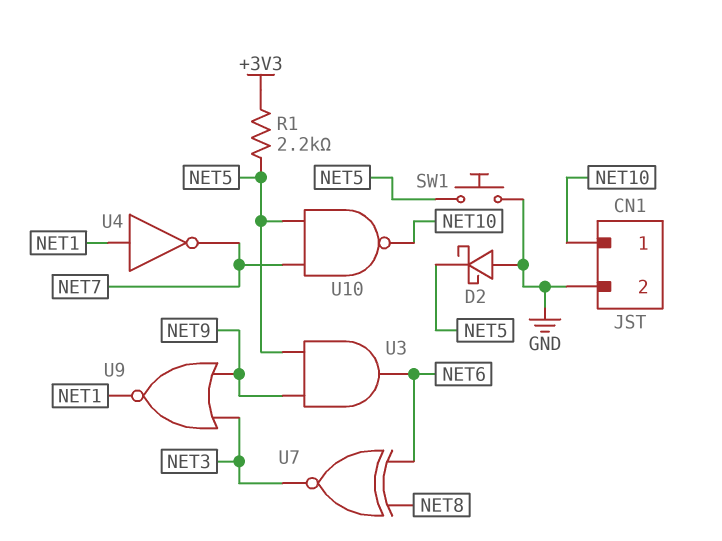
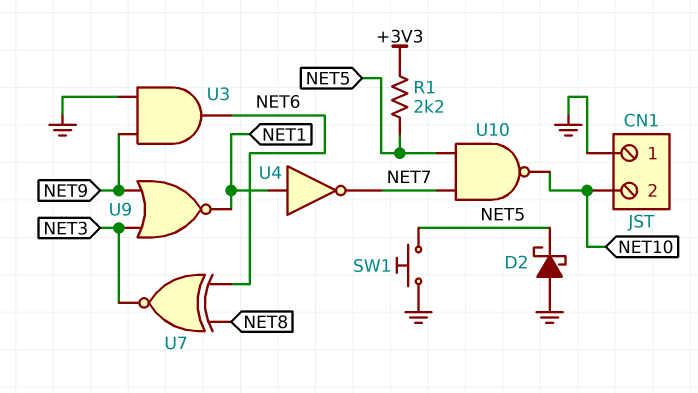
CN1 pin 1: NET10 -> GND
CN1 pin 2: GND -> NET10
U3: AND (in NET5, in NET9, out NET6) -> AND (in GND, in NET9, out NET6)

